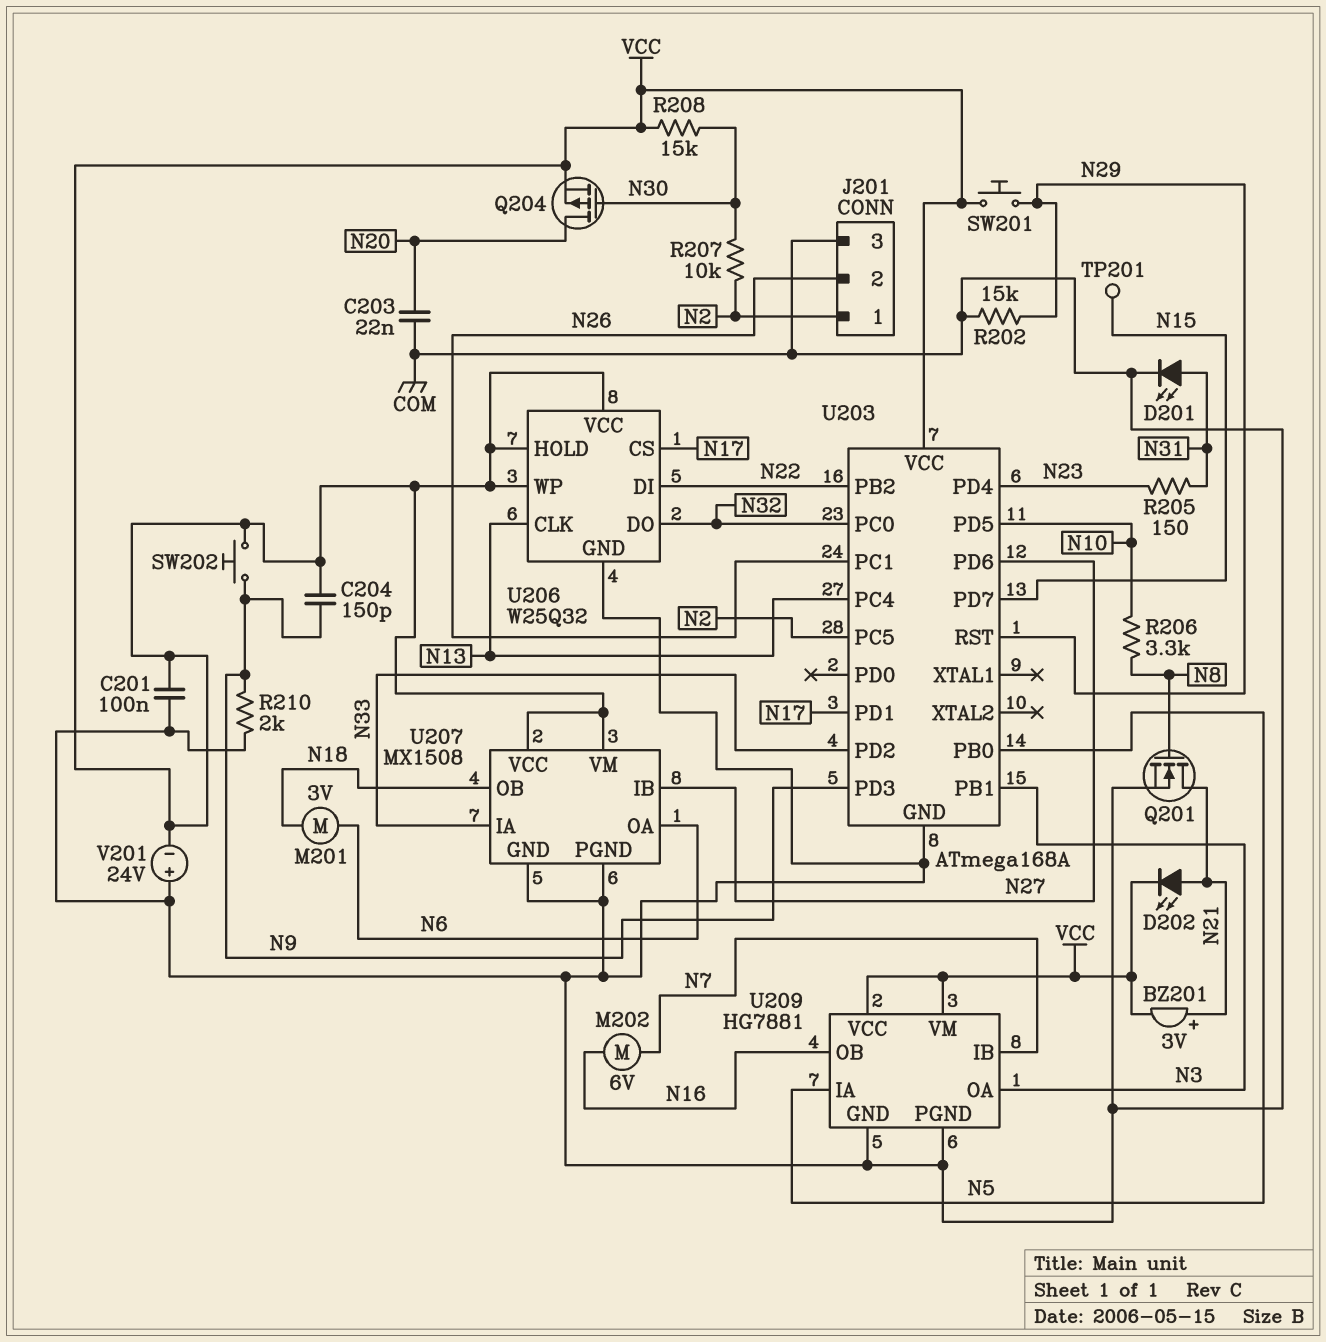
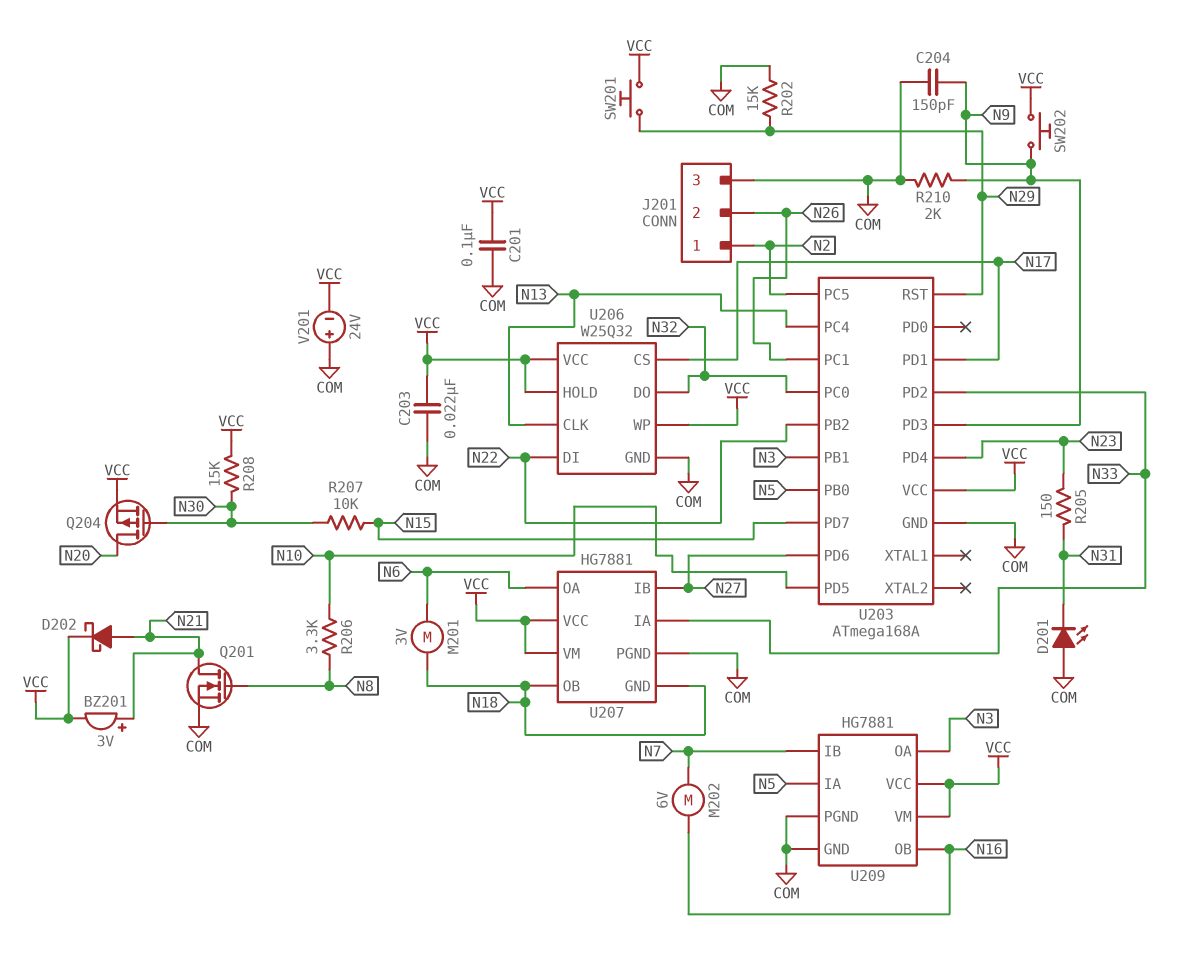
C203: 22nF (COM, N20) -> 22nF (COM, VCC)
C204: 150pF (N9, VCC) -> 150pF (COM, N9)
D201: LED (A N31, K COM) -> LED (A COM, K N31)
D202: LED (A N21, K VCC) -> schottky (A N21, K VCC)
R207: 10k (N2, N30) -> 10k (N15, N30)
TP201: test point (N15) -> none
U207: MX1508 -> HG7881
U207 pin GND: COM -> N18

